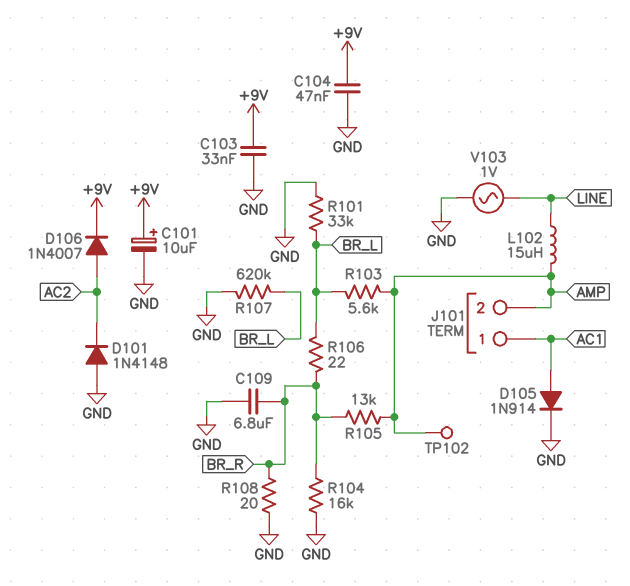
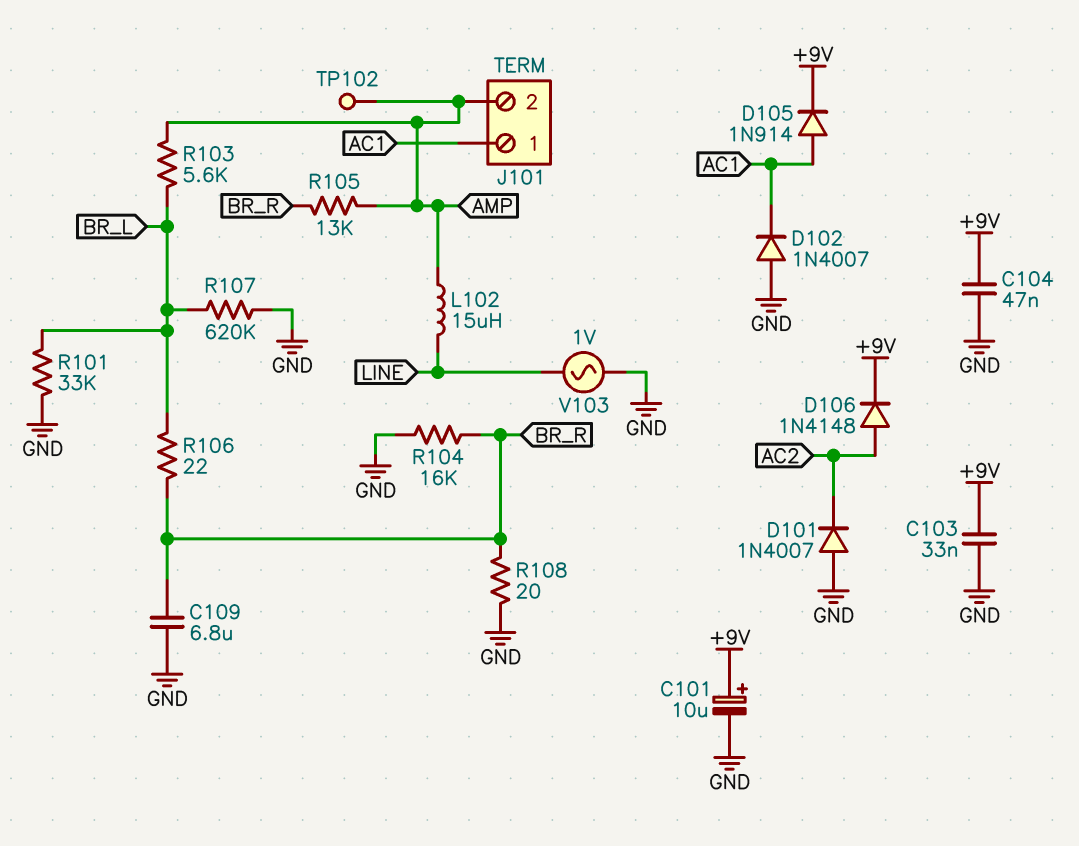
D101: diode 1N4148 (A GND, K AC2) -> diode 1N4007 (A GND, K AC2)
D102: none -> diode 1N4007 (A GND, K AC1)
D105: diode 1N914 (A AC1, K GND) -> diode 1N914 (A AC1, K +9V)
D106: diode 1N4007 (A AC2, K +9V) -> diode 1N4148 (A AC2, K +9V)

